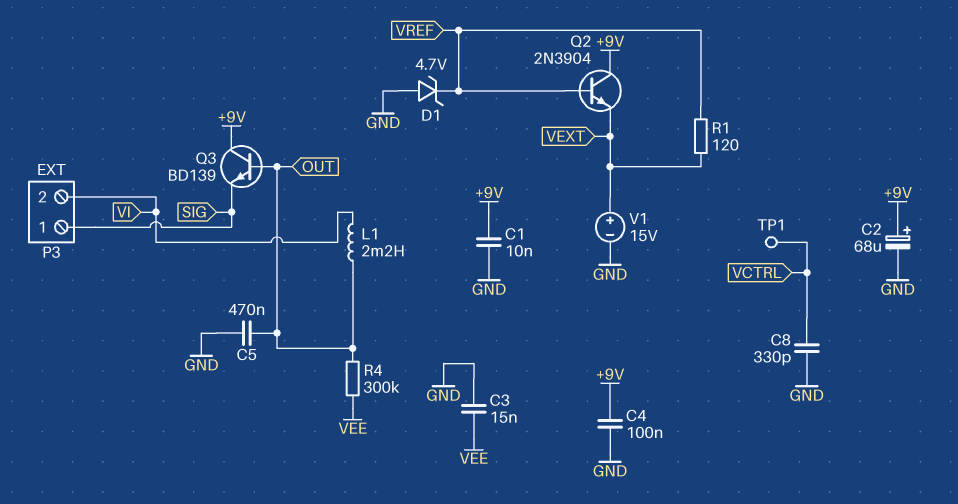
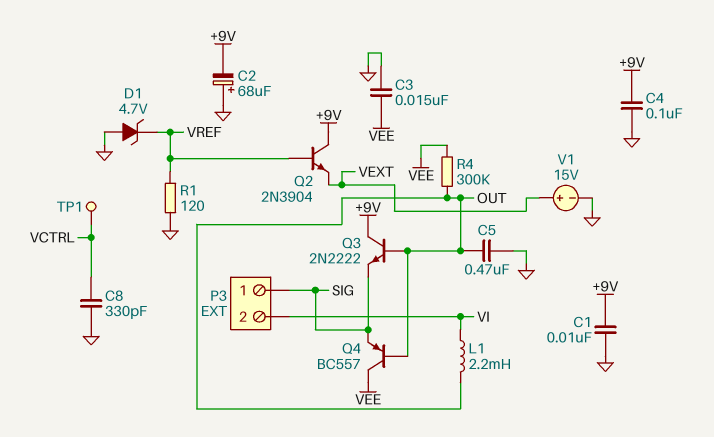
C2: 68uF (plus +9V, minus GND) -> 68uF (plus GND, minus +9V)
Q3: NPN BD139 (B OUT, C +9V, E SIG) -> NPN 2N2222 (B OUT, C +9V, E SIG)
Q4: none -> PNP BC557 (B OUT, C VEE, E SIG)
R1: 120 (VEXT, VREF) -> 120 (GND, VREF)

